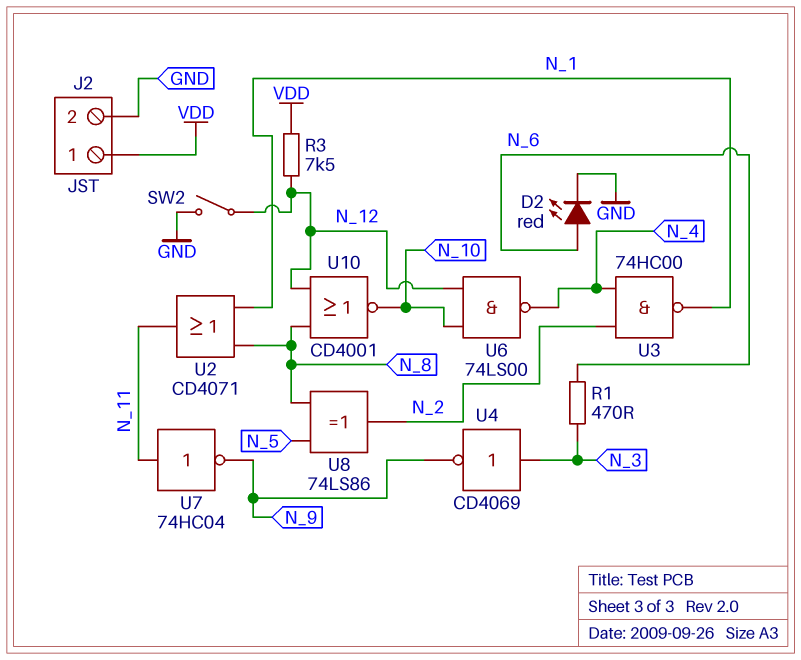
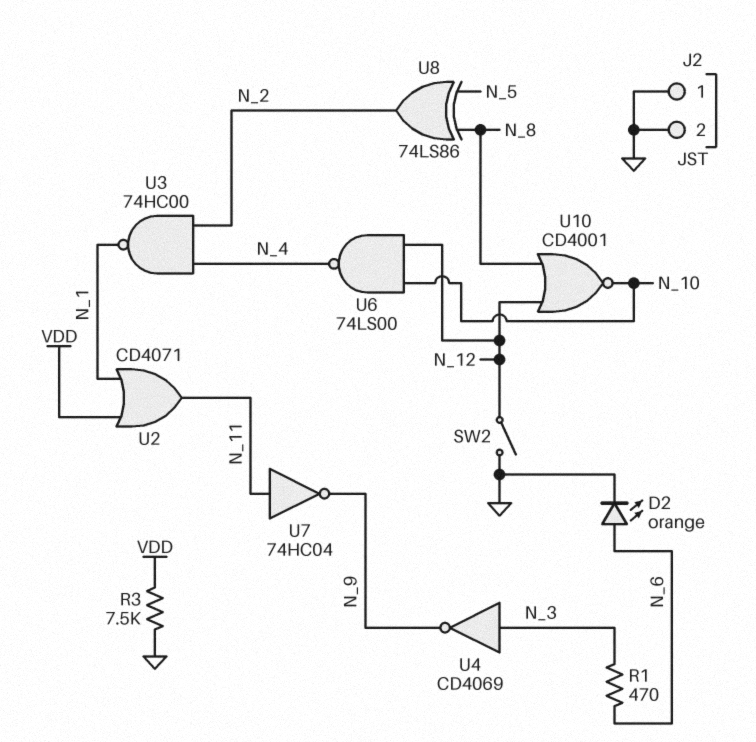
D2: LED red (A N_6, K GND) -> LED orange (A N_6, K GND)
J2 pin 1: VDD -> GND
R3: 7.5k (N_12, VDD) -> 7.5k (GND, VDD)
U2: OR CD4071 (in N_1, in N_8, out N_11) -> OR CD4071 (in N_1, in VDD, out N_11)

